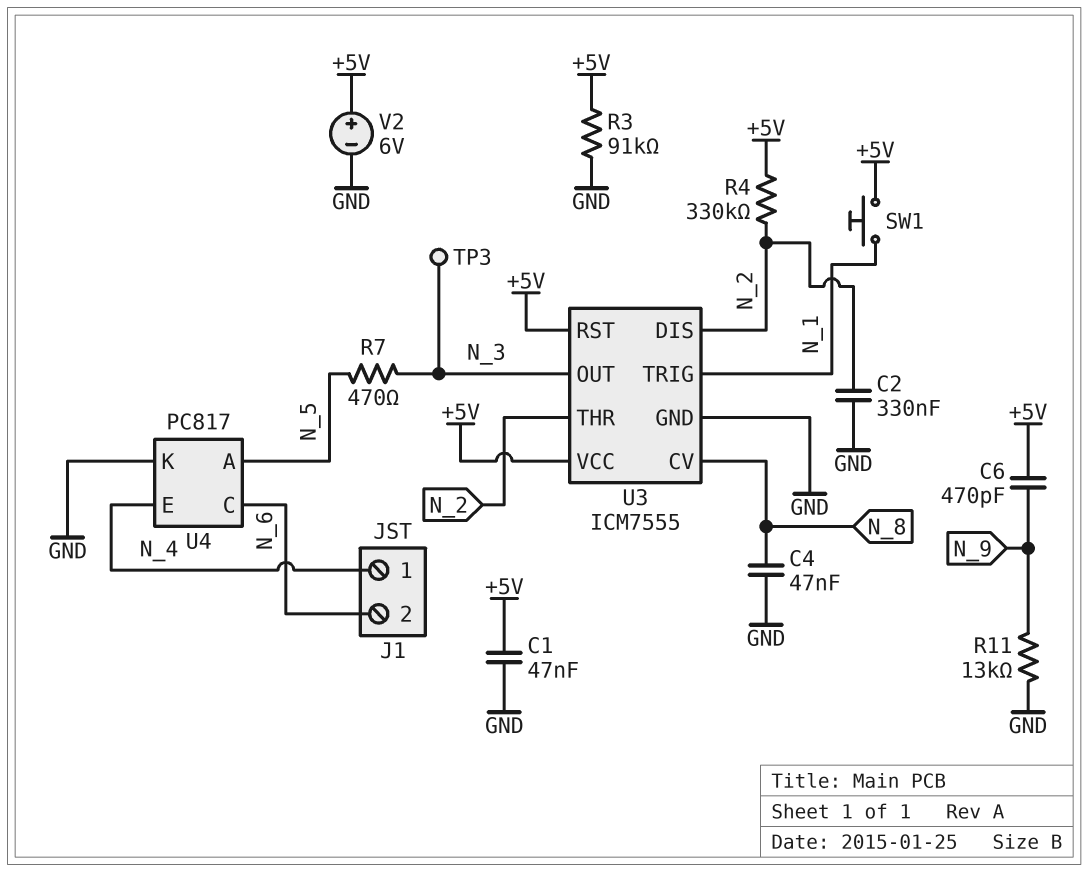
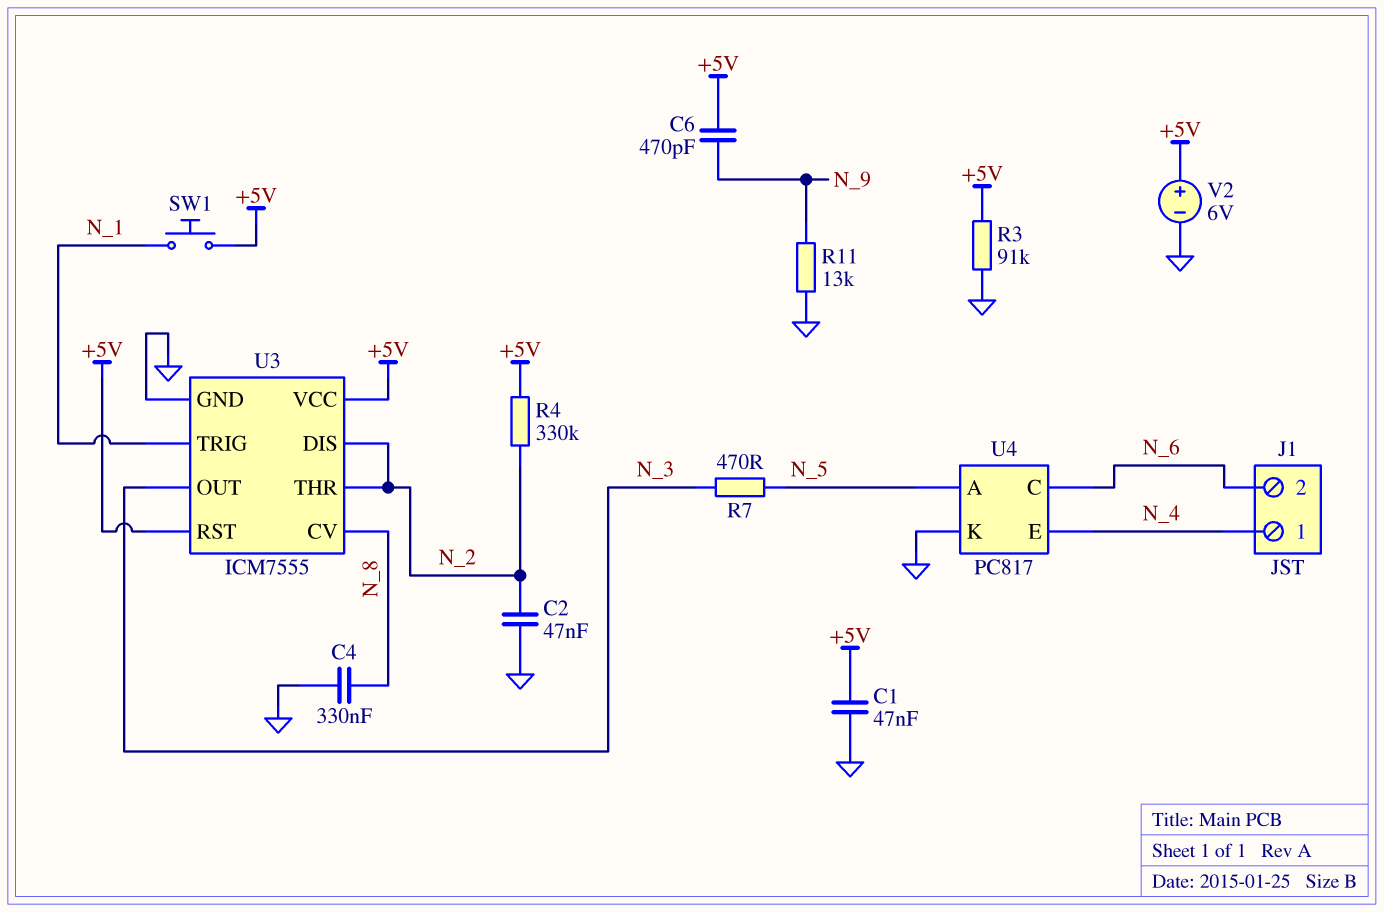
C2: 330nF (GND, N_2) -> 47nF (GND, N_2)
C4: 47nF (GND, N_8) -> 330nF (GND, N_8)
TP3: test point (N_3) -> none

